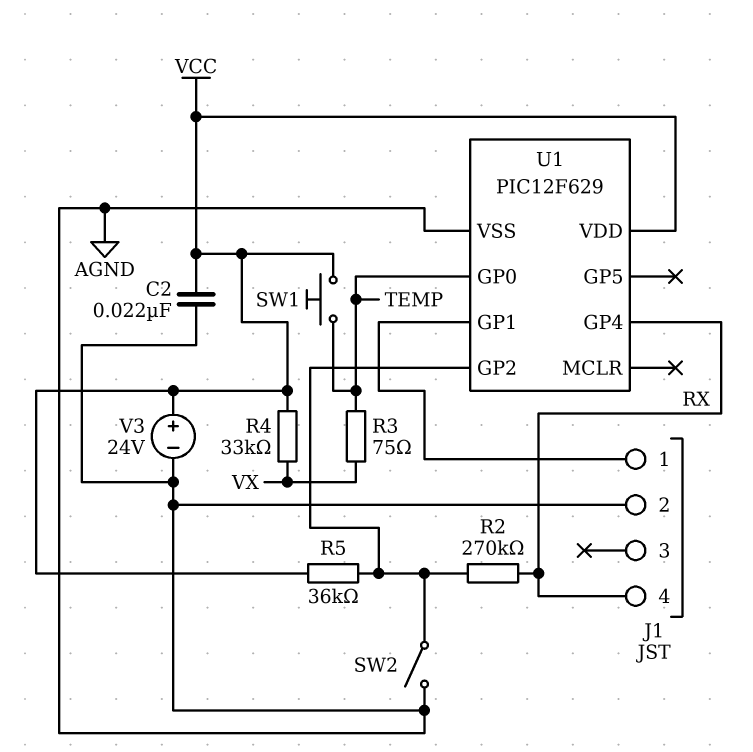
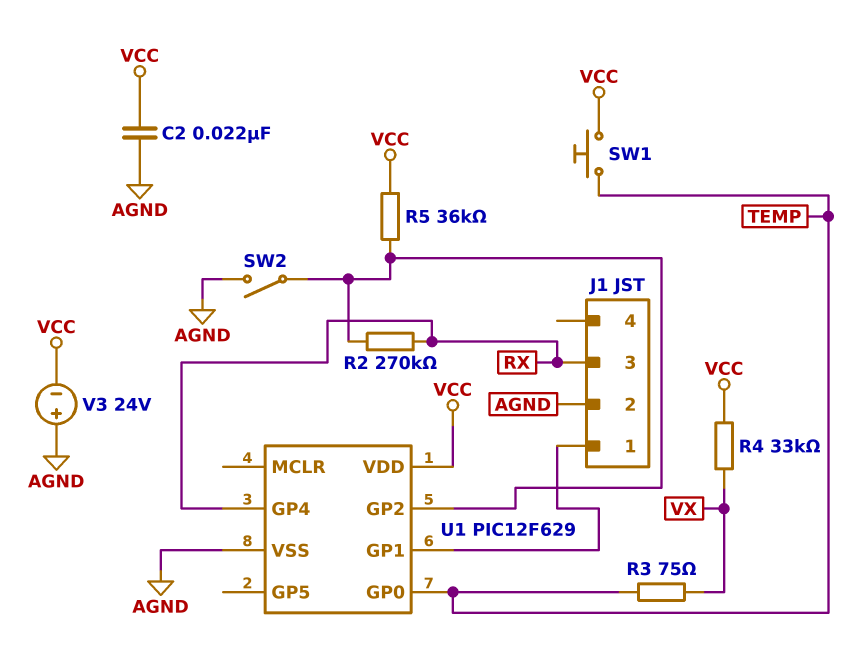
J1 pin 3: none -> RX
J1 pin 4: RX -> none
V3: 24V (plus VCC, minus AGND) -> 24V (plus AGND, minus VCC)

